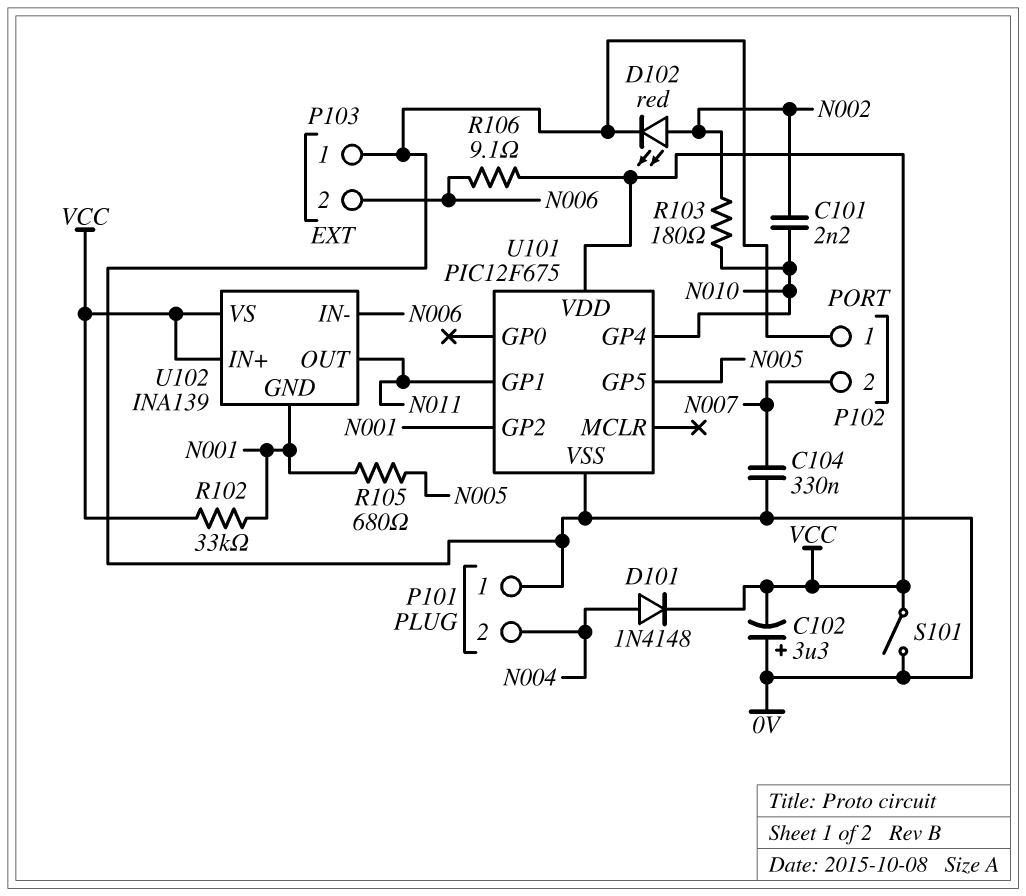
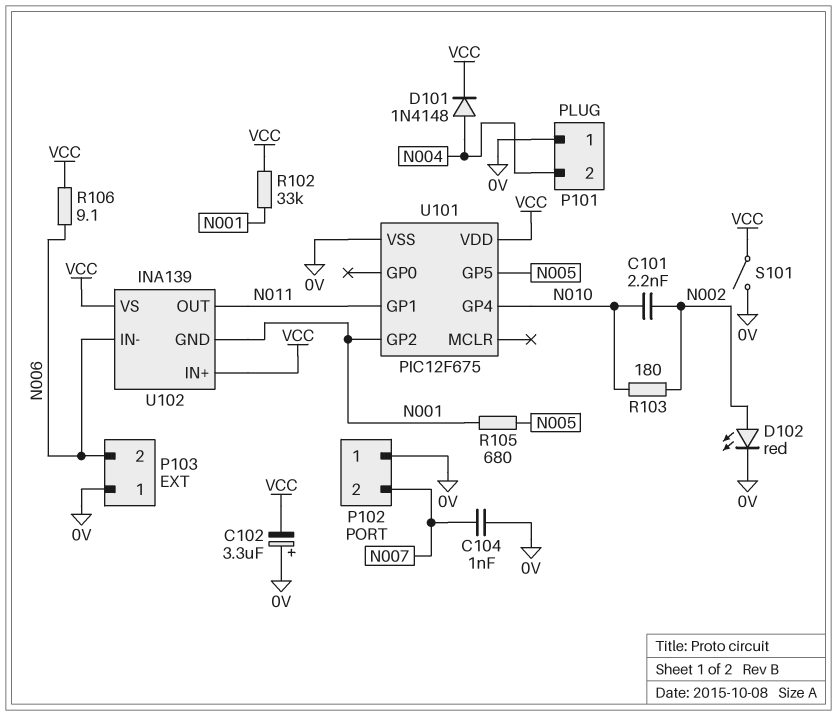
C104: 330nF (0V, N007) -> 1nF (0V, N007)

